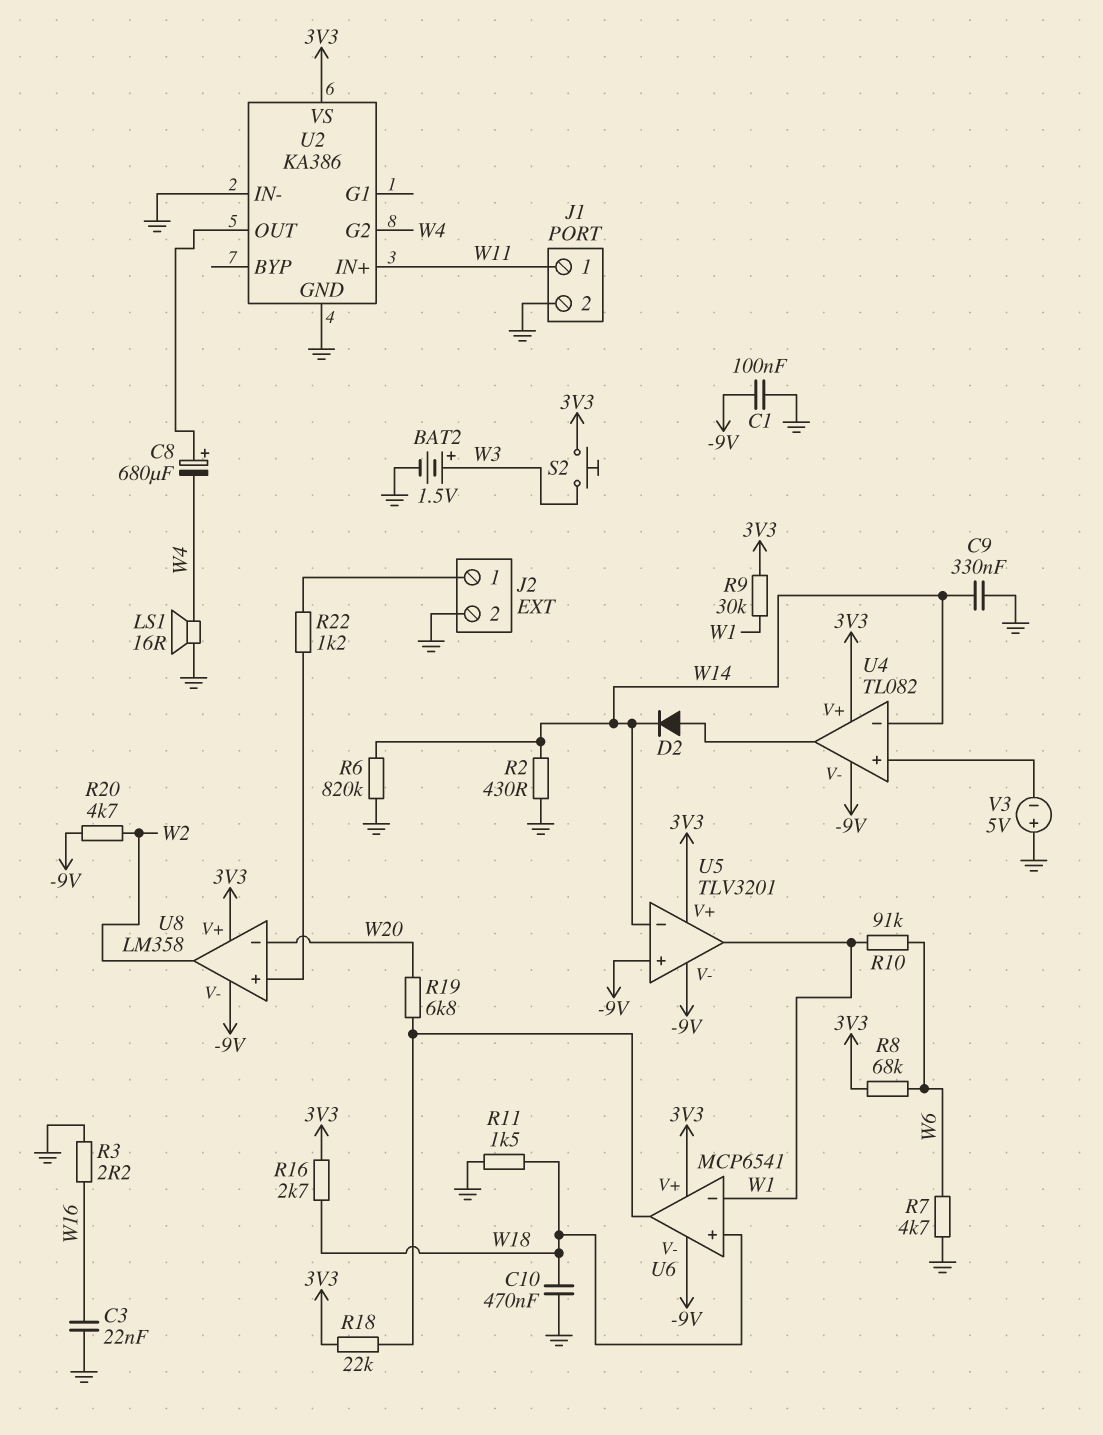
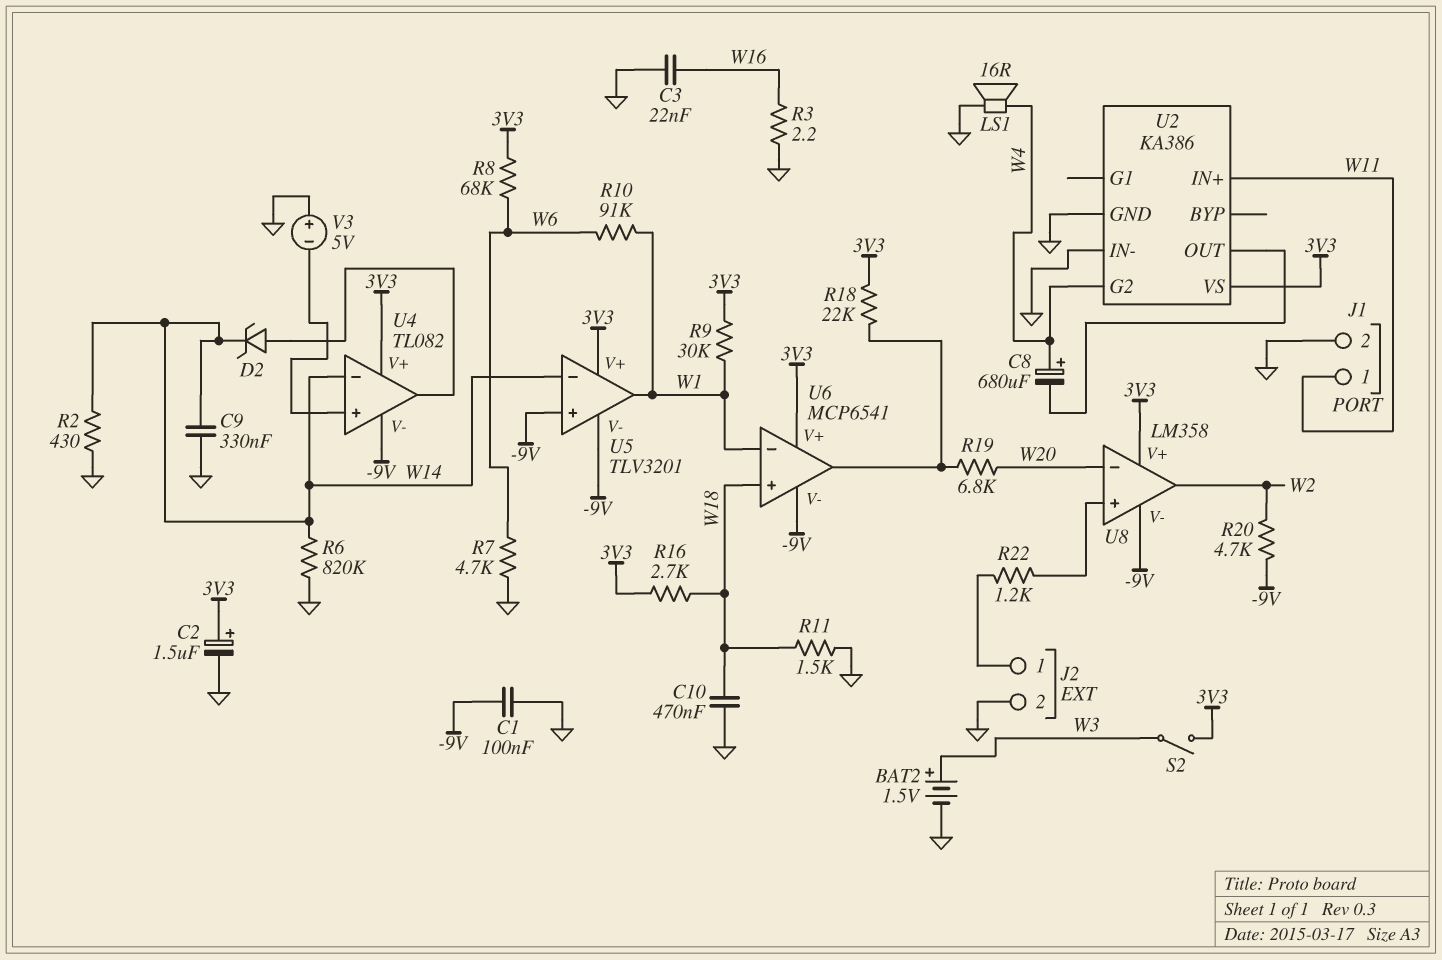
C2: none -> 1.5uF (plus 3V3, minus GND)
C8: 680uF (plus U2/OUT, minus W4) -> 680uF (plus W4, minus U2/OUT)
D2: diode (A U4/out, K W14) -> zener (A U4/out, K W14)
S2: button (3V3, W3) -> switch (3V3, W3)

